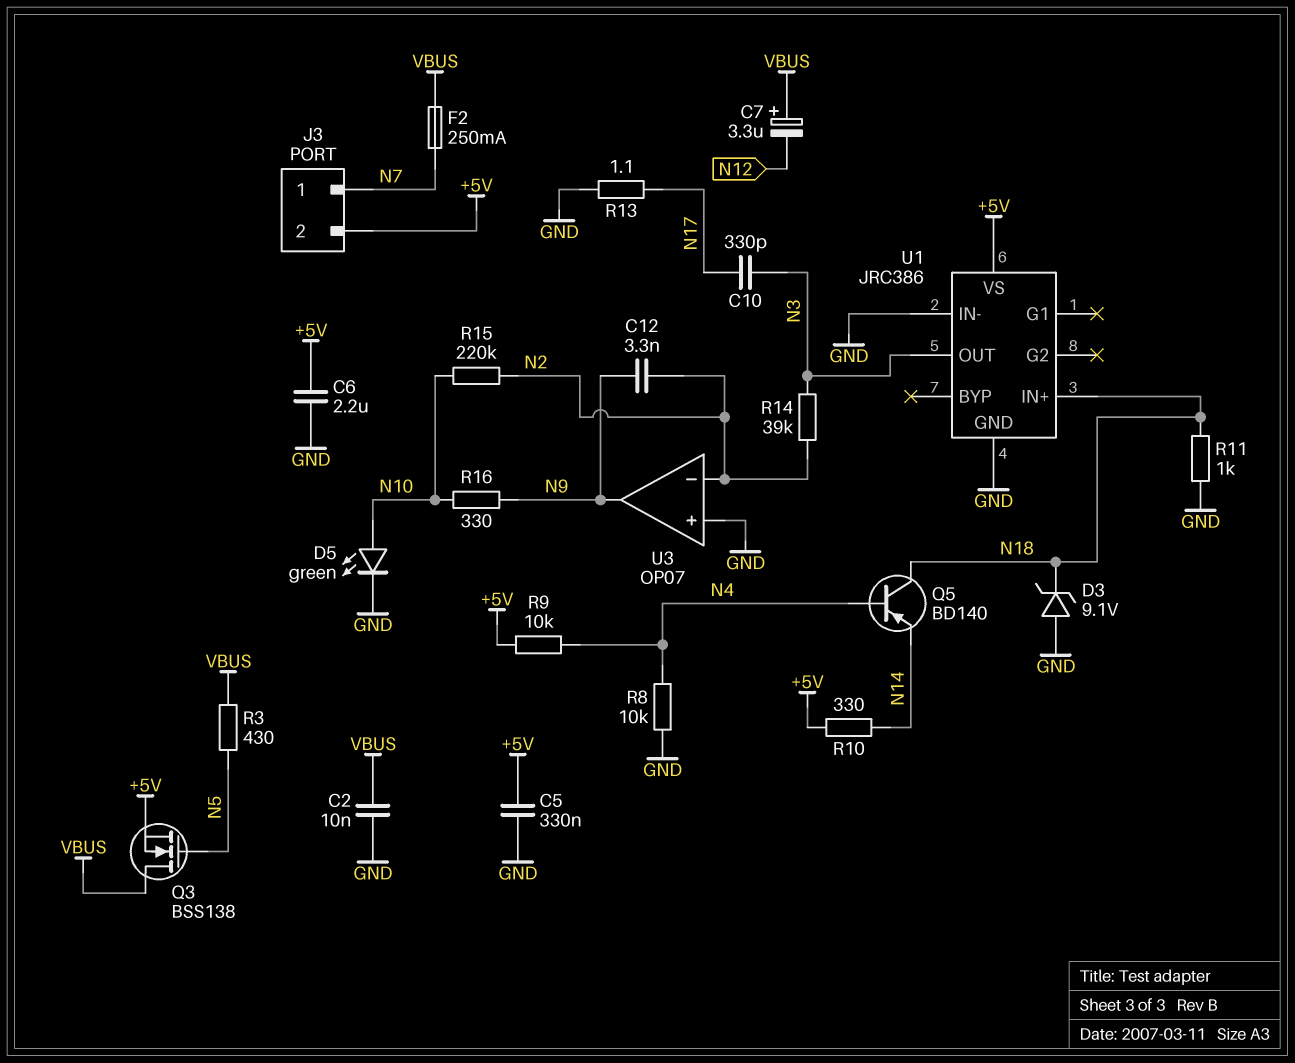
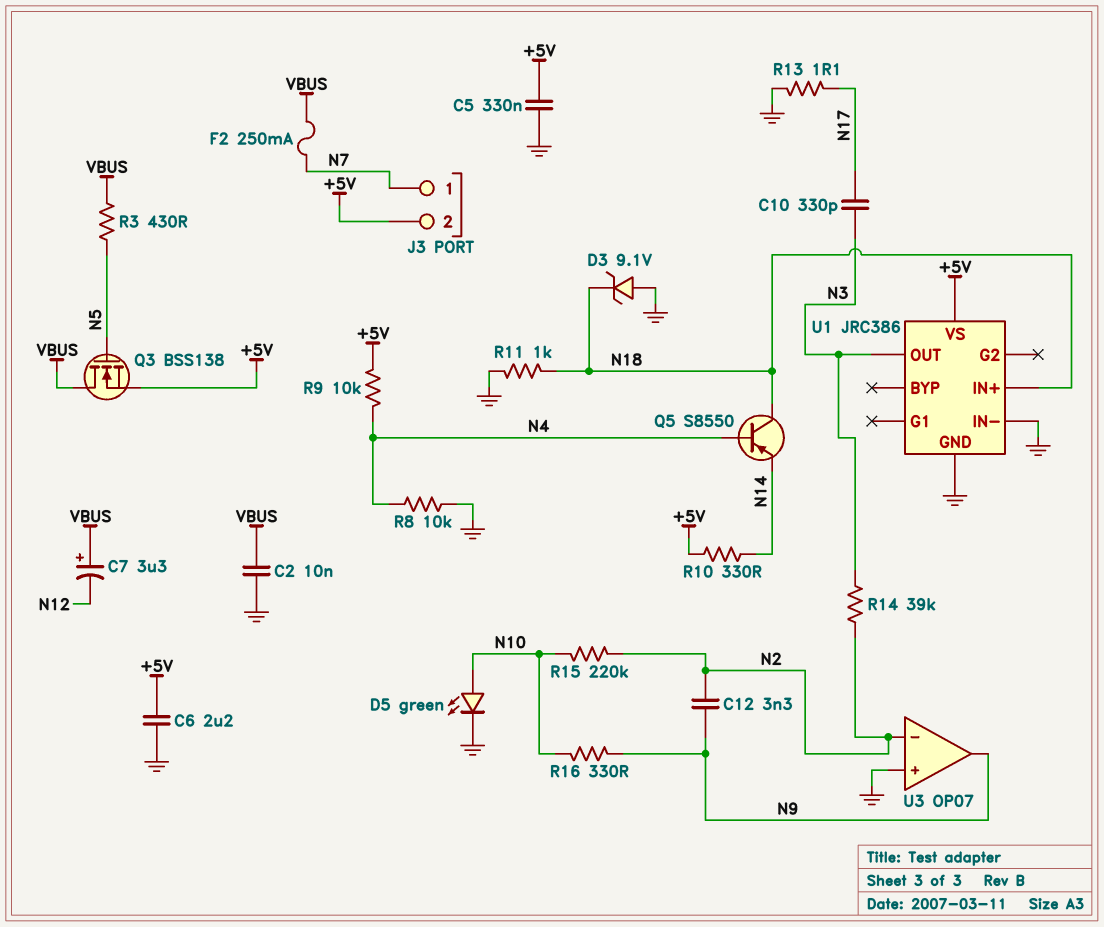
Q5: PNP BD140 (B N4, C N18, E N14) -> PNP S8550 (B N4, C N18, E N14)

